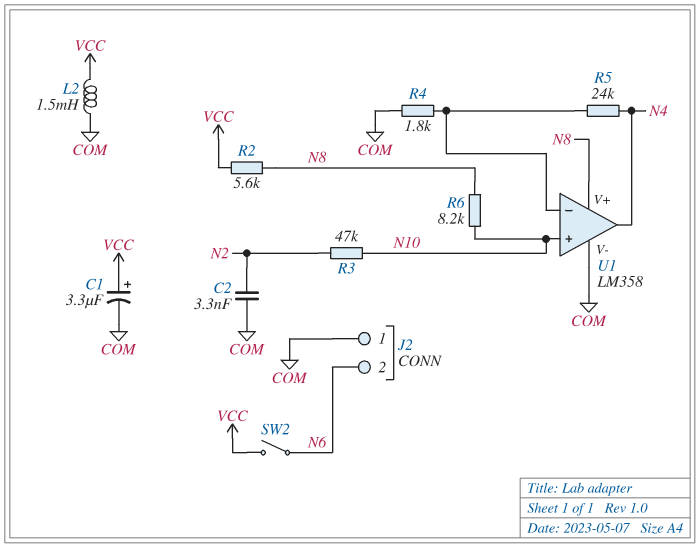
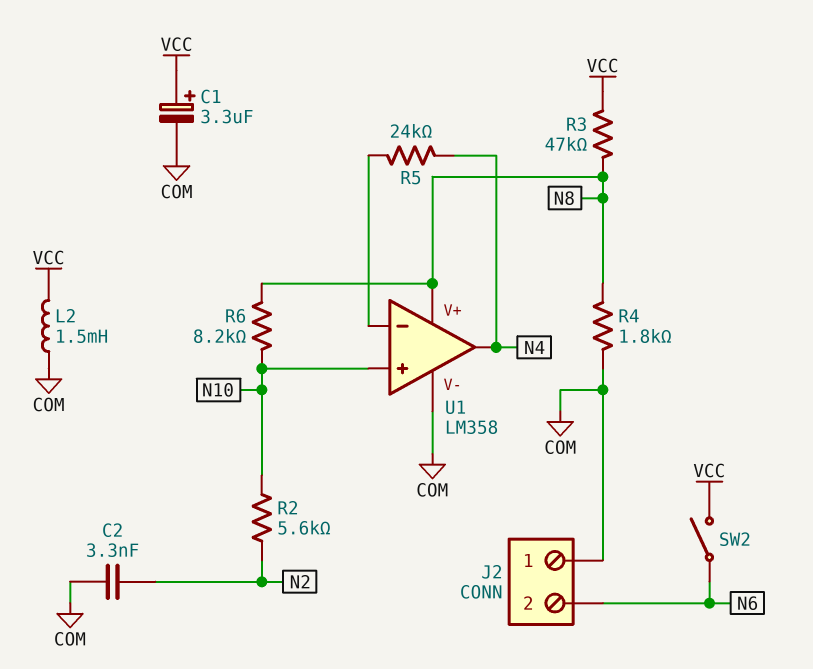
R2: 5.6k (N8, VCC) -> 5.6k (N2, N10)
R3: 47k (N2, N10) -> 47k (N8, VCC)
R4: 1.8k (COM, U1/in-) -> 1.8k (COM, N8)

